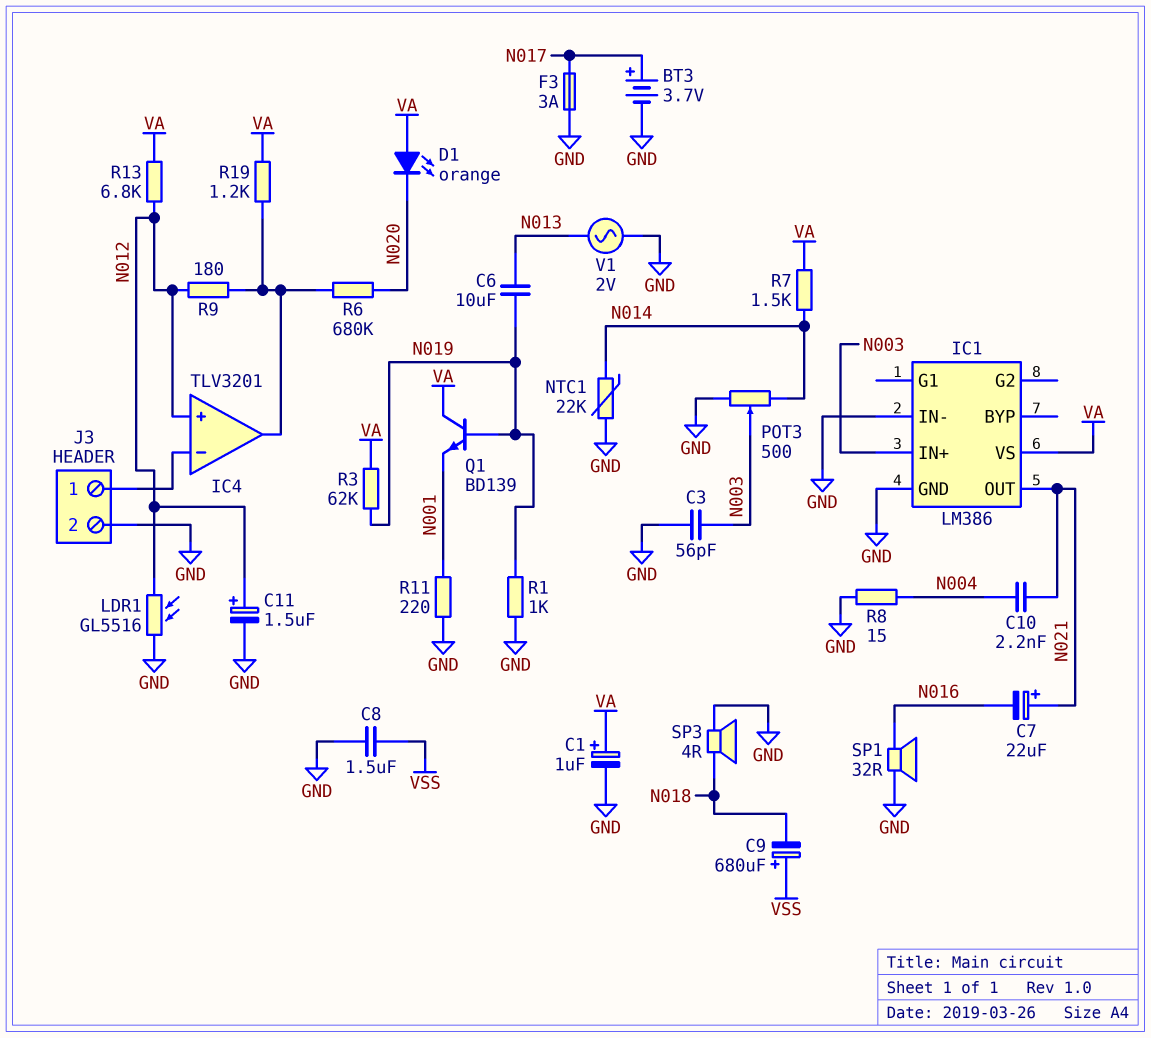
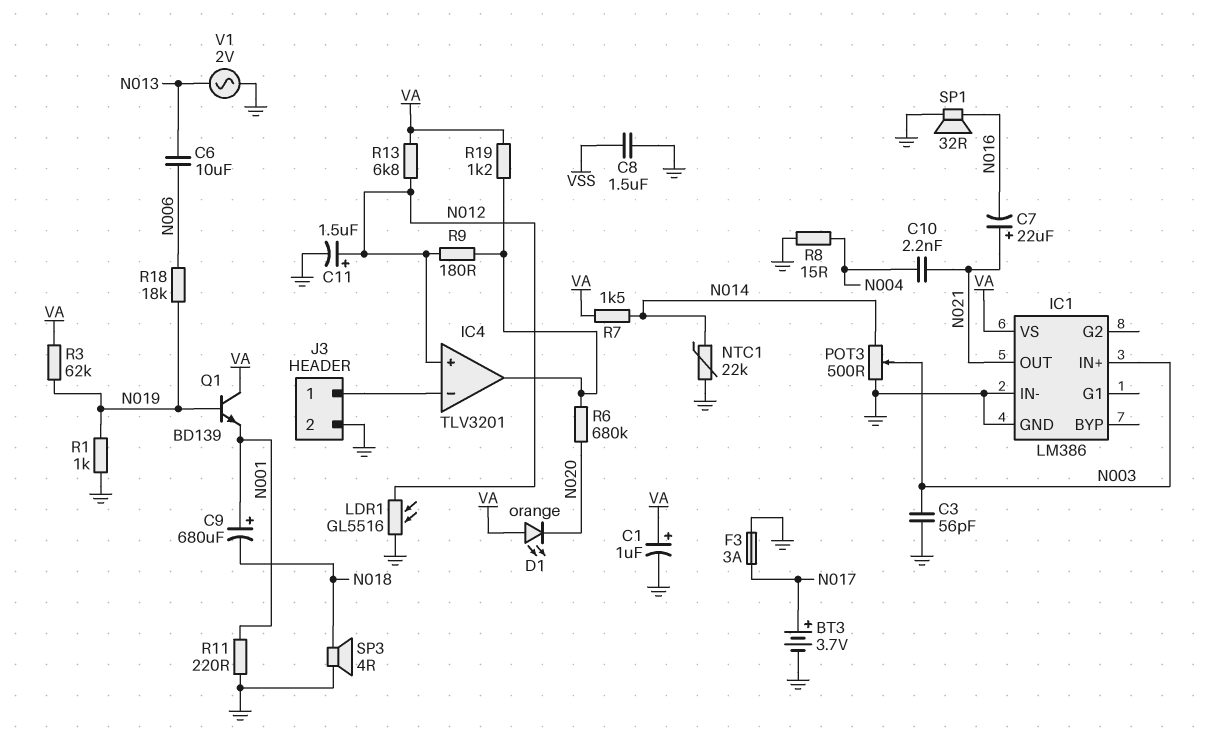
C6: 10uF (N013, N019) -> 10uF (N006, N013)
C9: 680uF (plus VSS, minus N018) -> 680uF (plus N001, minus N018)
R18: none -> 18k (N006, N019)

